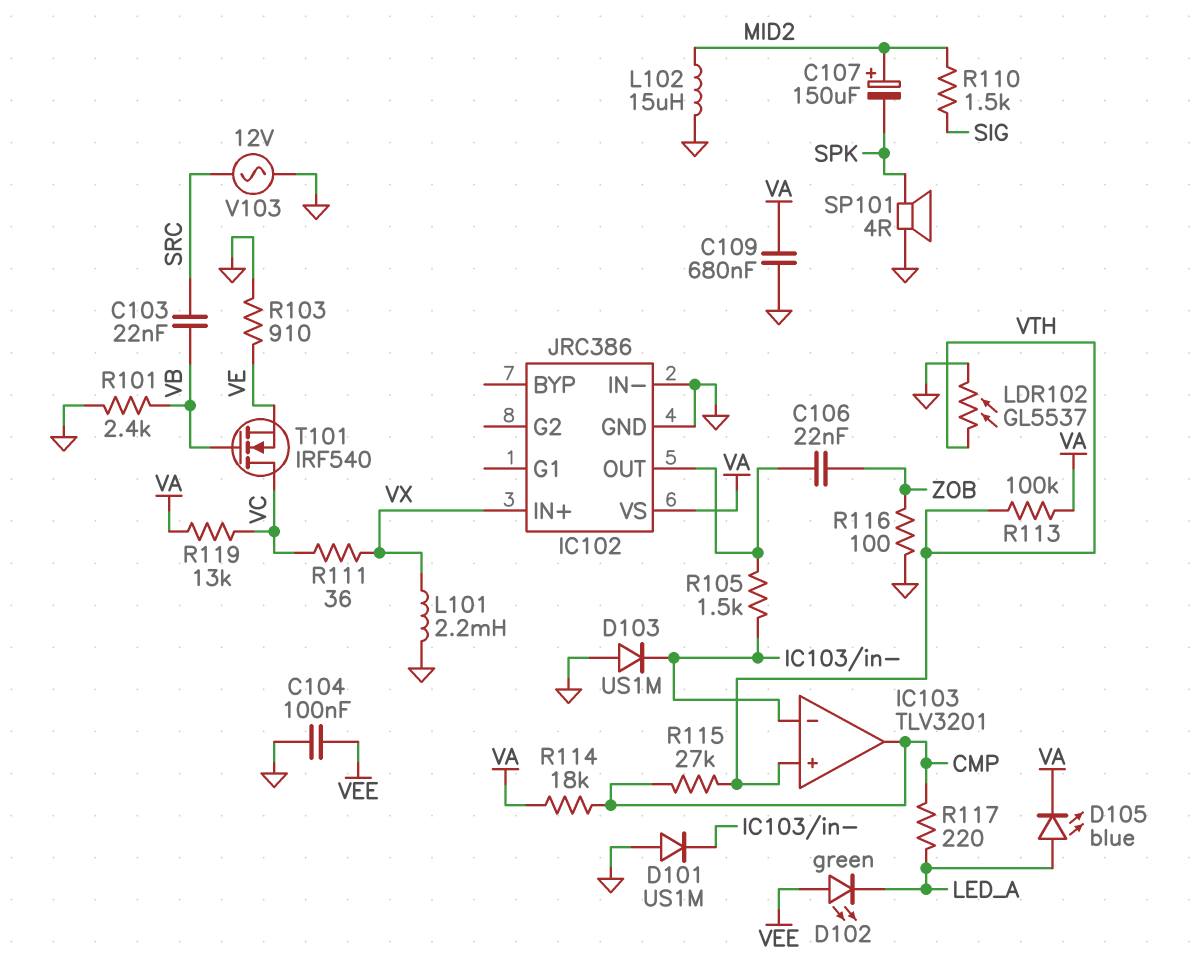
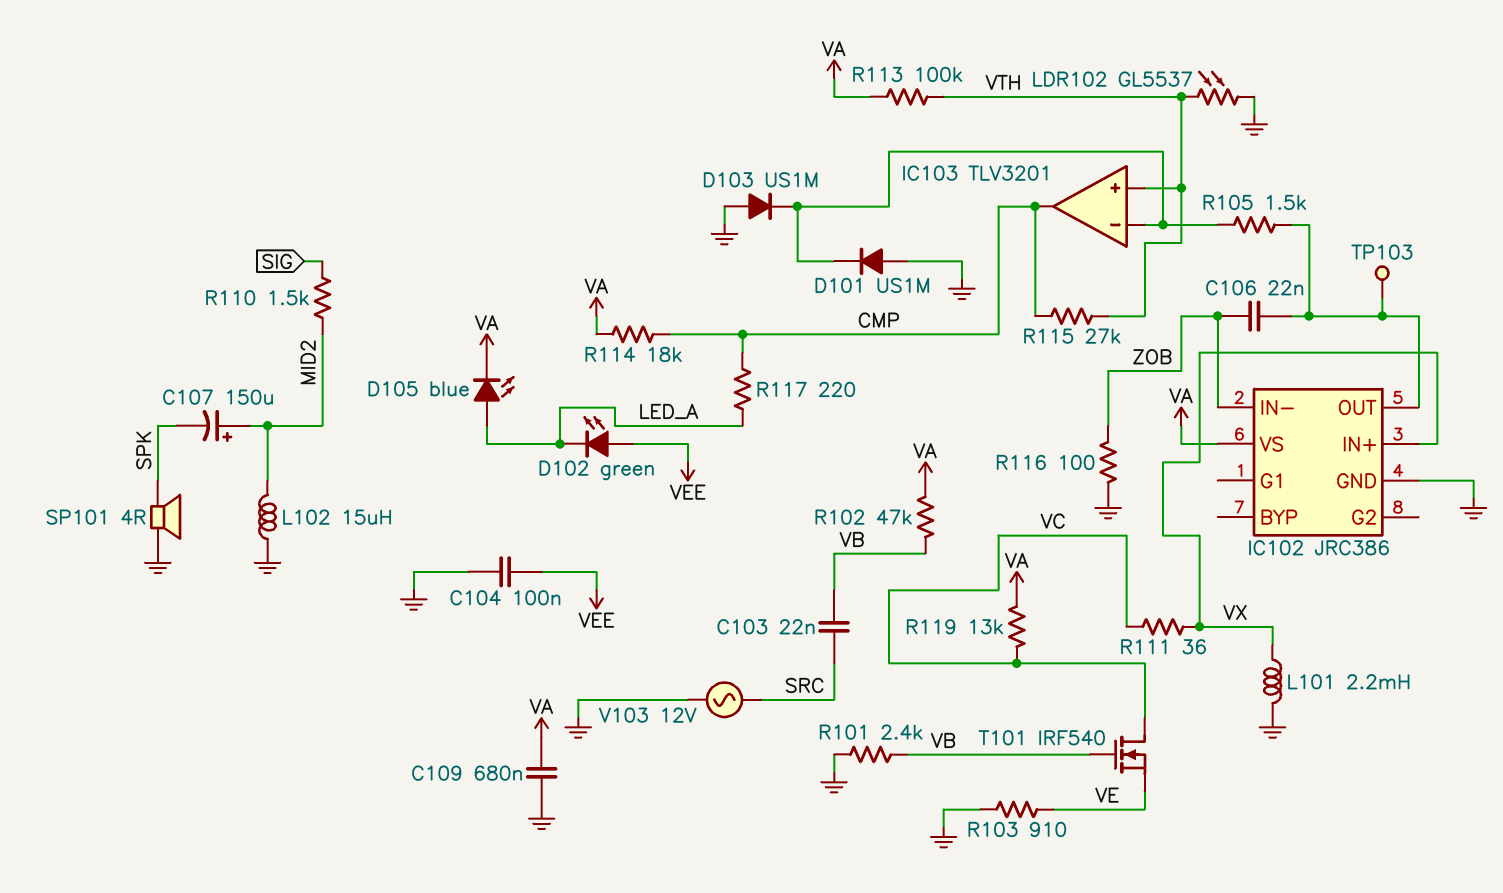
IC102 pin IN-: GND -> ZOB
R102: none -> 47k (VA, VB)
TP103: none -> test point (IC102/OUT)

